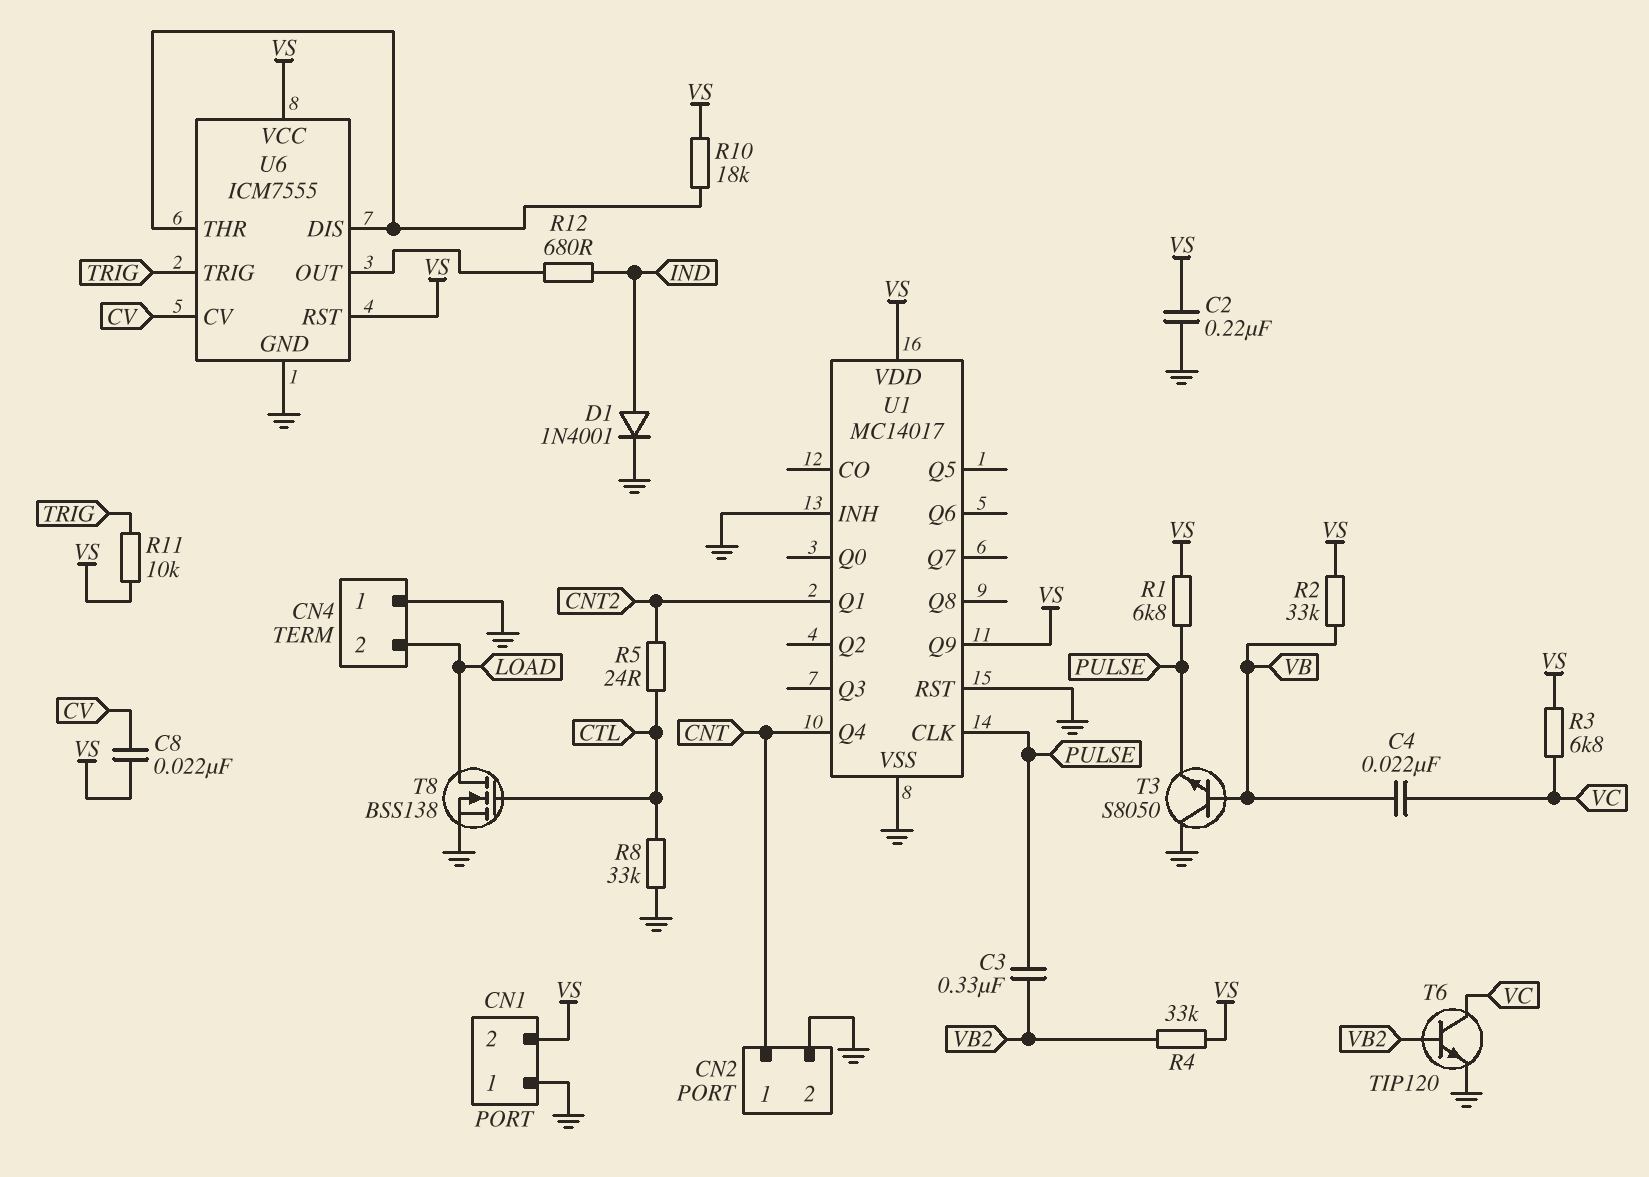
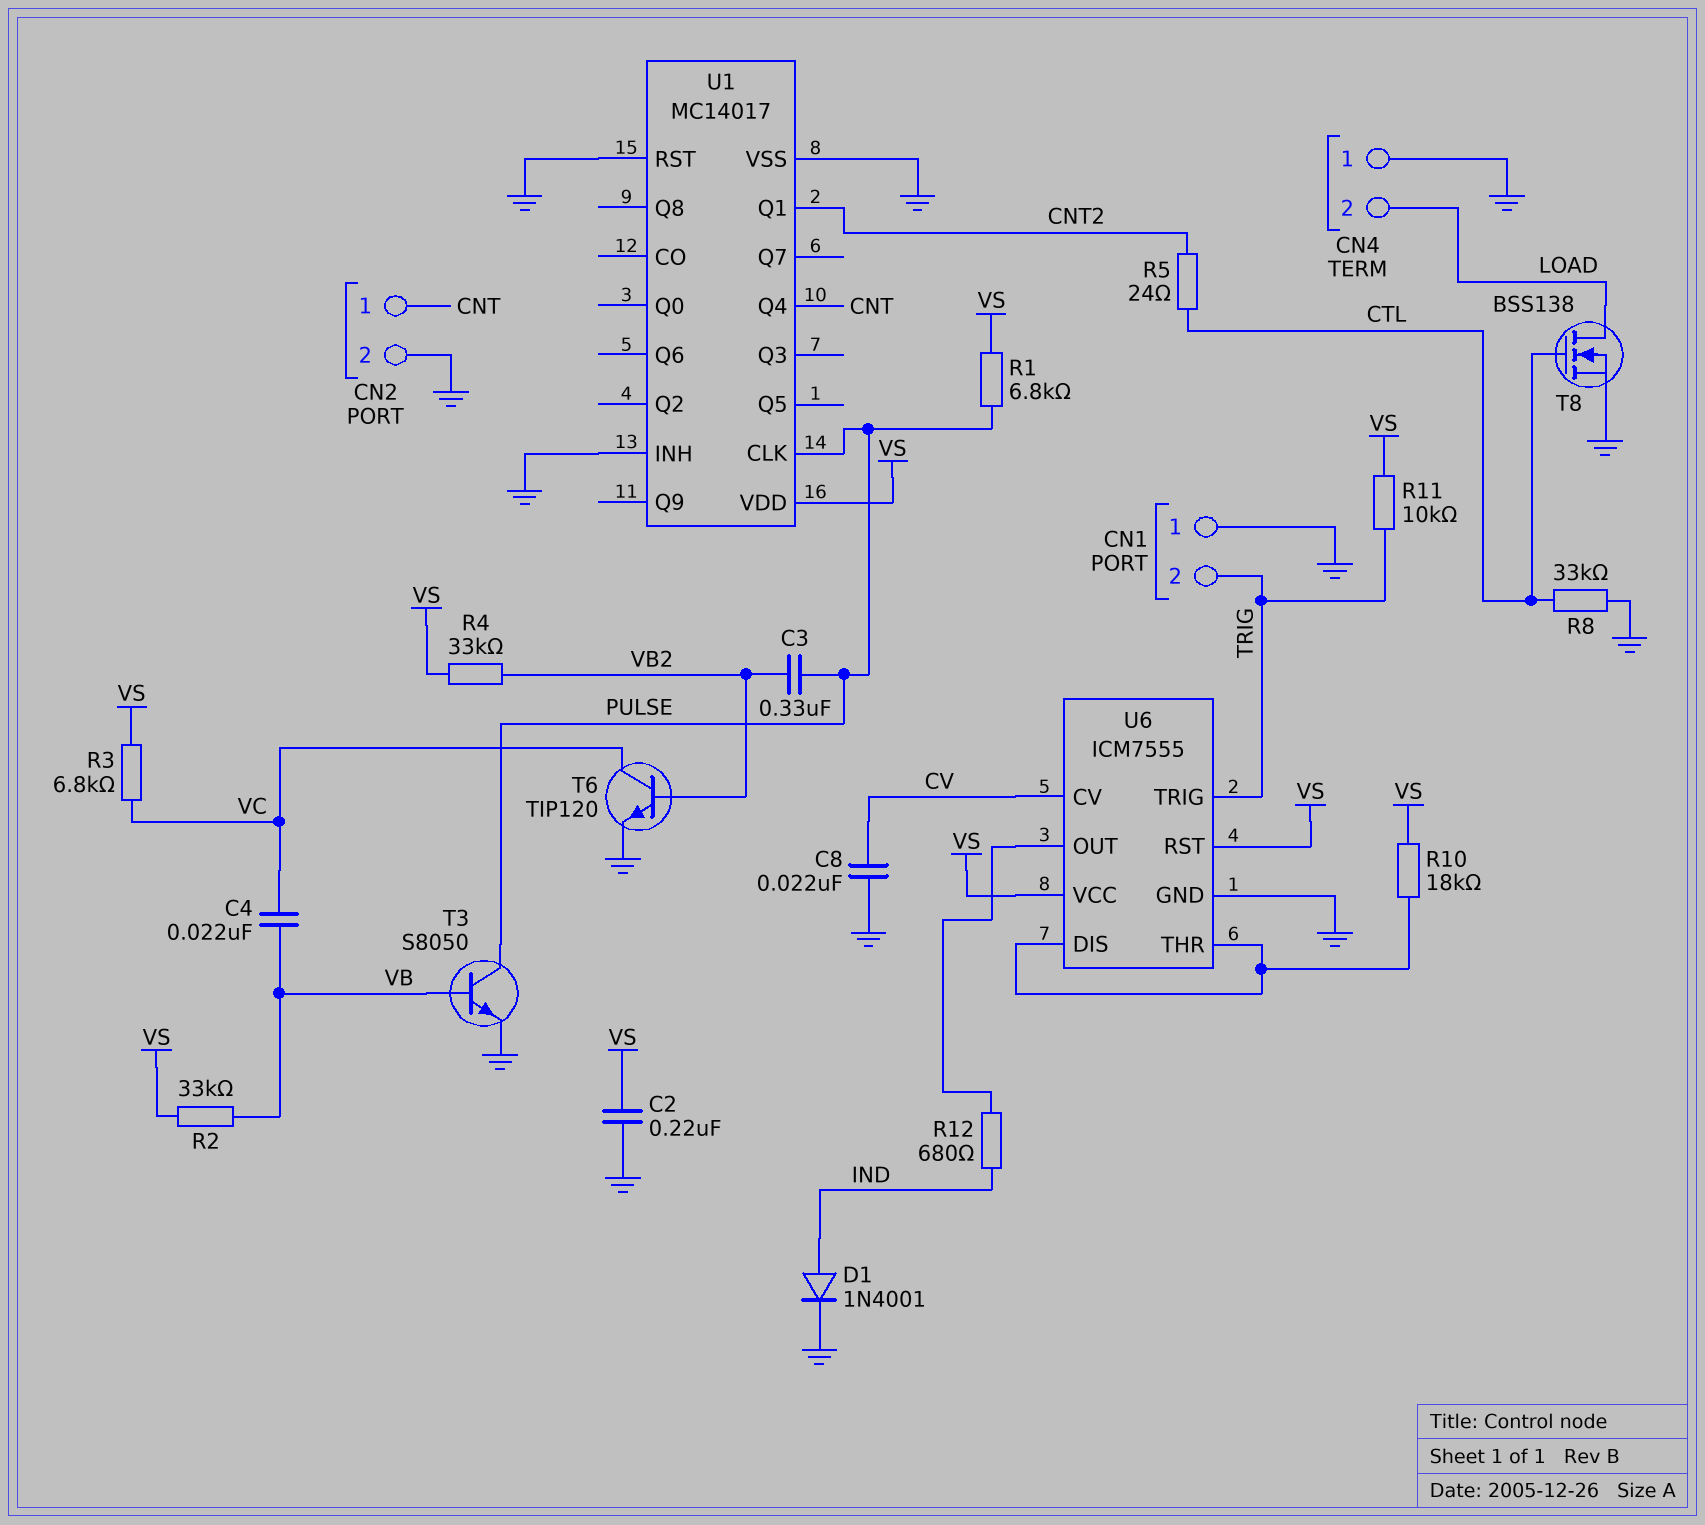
C8: 22nF (CV, VS) -> 22nF (CV, GND)
CN1 pin 2: VS -> TRIG
T3: NPN S8050 (B VB, C GND, E PULSE) -> NPN S8050 (B VB, C PULSE, E GND)
U1 pin Q9: VS -> none

